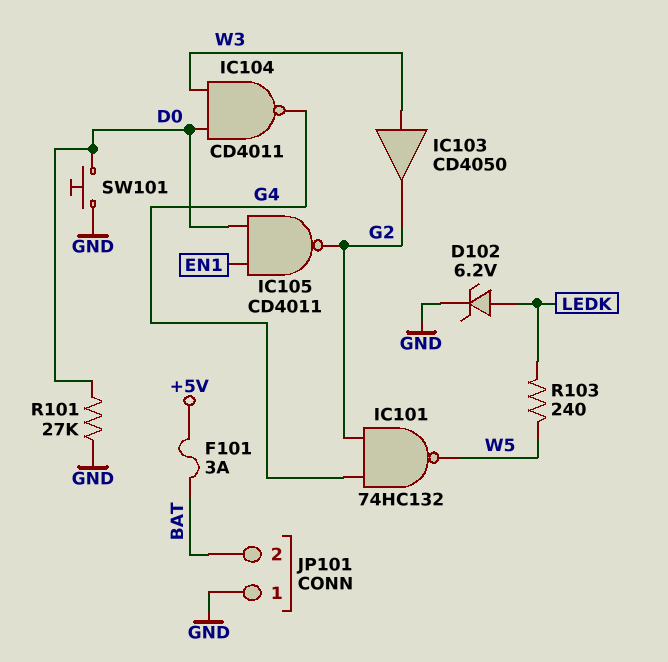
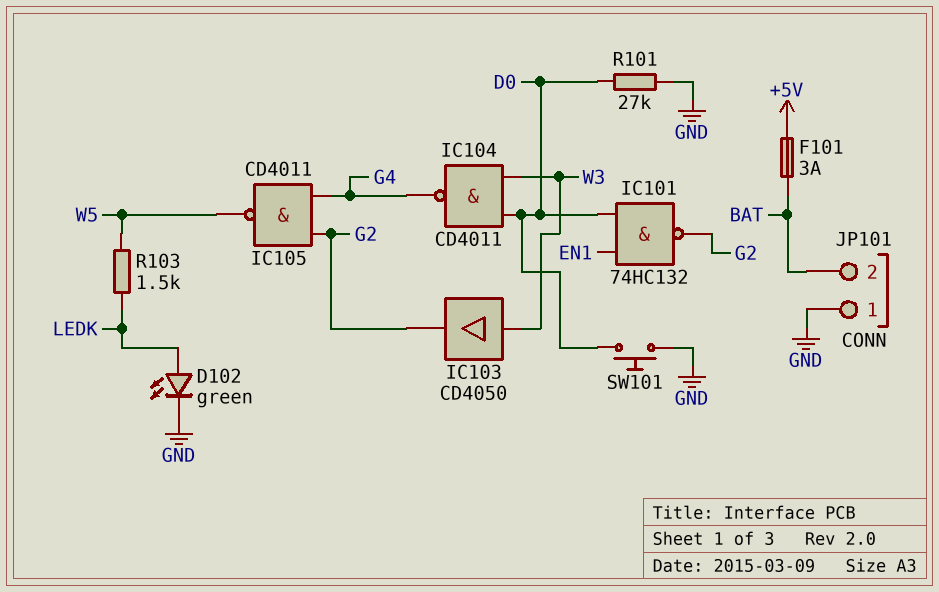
D102: zener 6.2V (A LEDK, K GND) -> LED green (A LEDK, K GND)
IC101: NAND 74HC132 (in G2, in G4, out W5) -> NAND 74HC132 (in D0, in EN1, out G2)
IC105: NAND CD4011 (in D0, in EN1, out G2) -> NAND CD4011 (in G2, in G4, out W5)
R103: 240 (LEDK, W5) -> 1.5k (LEDK, W5)

